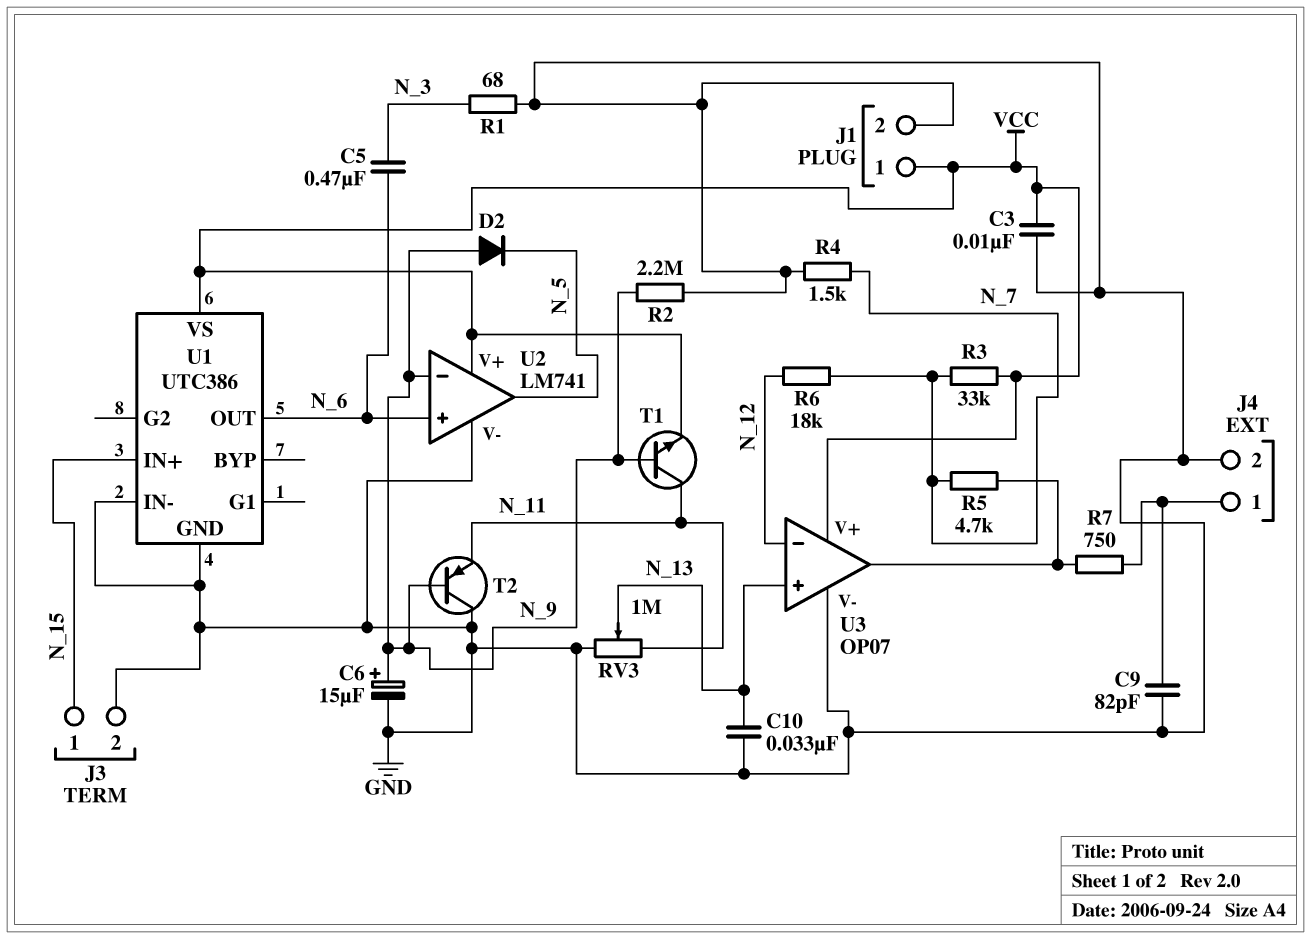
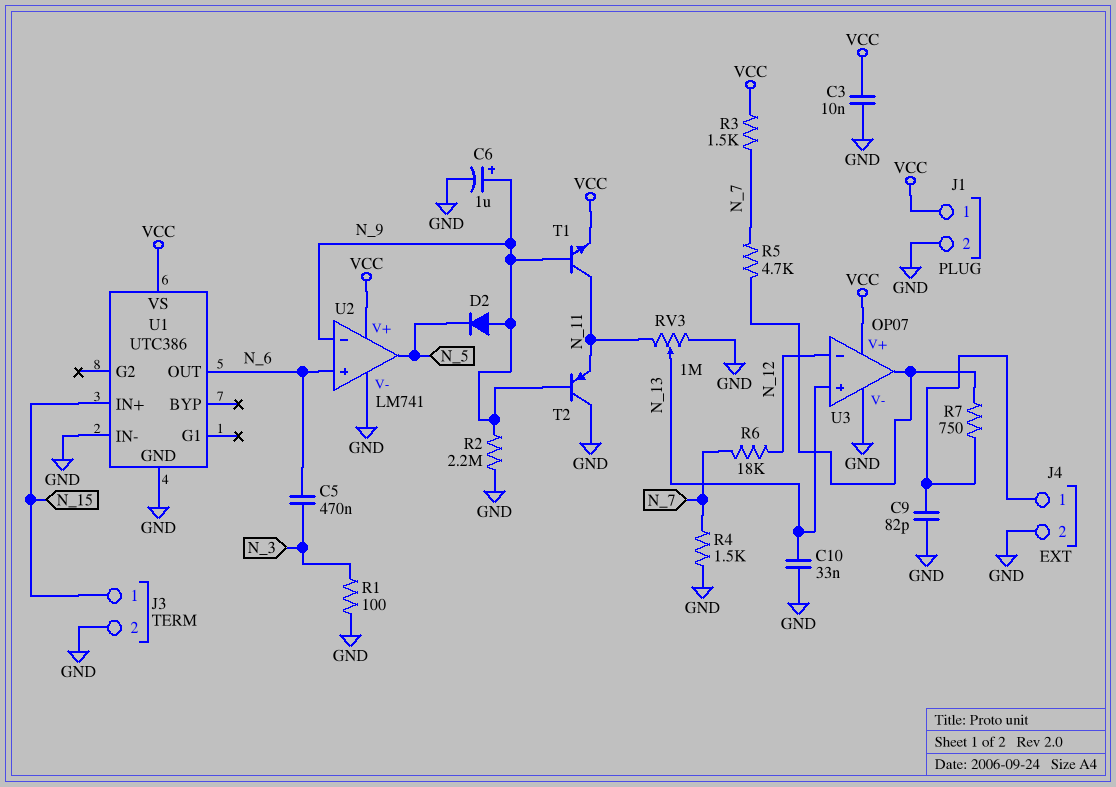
C6: 15uF (plus N_9, minus GND) -> 1uF (plus N_9, minus GND)
R1: 68 (GND, N_3) -> 100 (GND, N_3)
R3: 33k (N_7, VCC) -> 1.5k (N_7, VCC)

